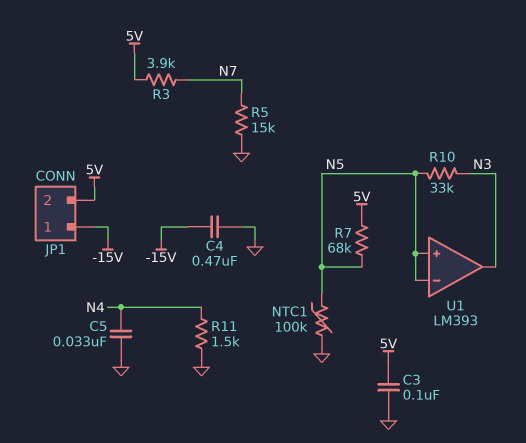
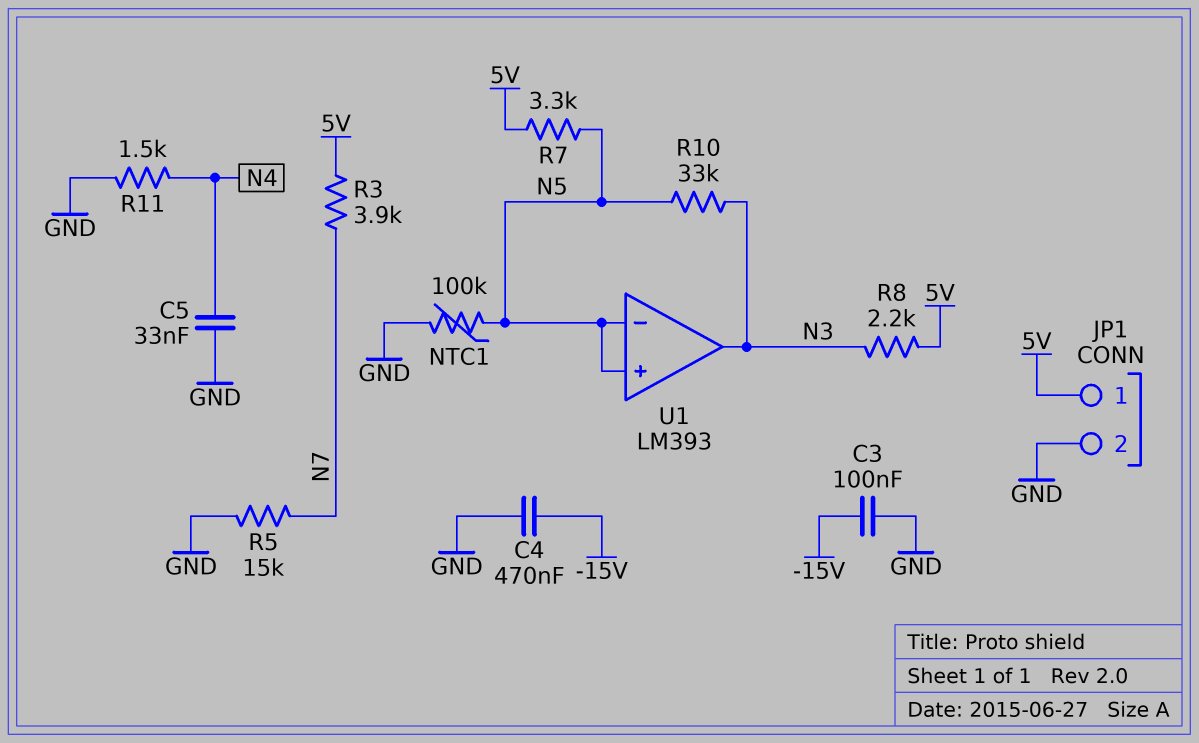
C3: 100nF (5V, GND) -> 100nF (-15V, GND)
JP1 pin 1: -15V -> 5V
JP1 pin 2: 5V -> GND
R7: 68k (5V, N5) -> 3.3k (5V, N5)
R8: none -> 2.2k (5V, N3)

